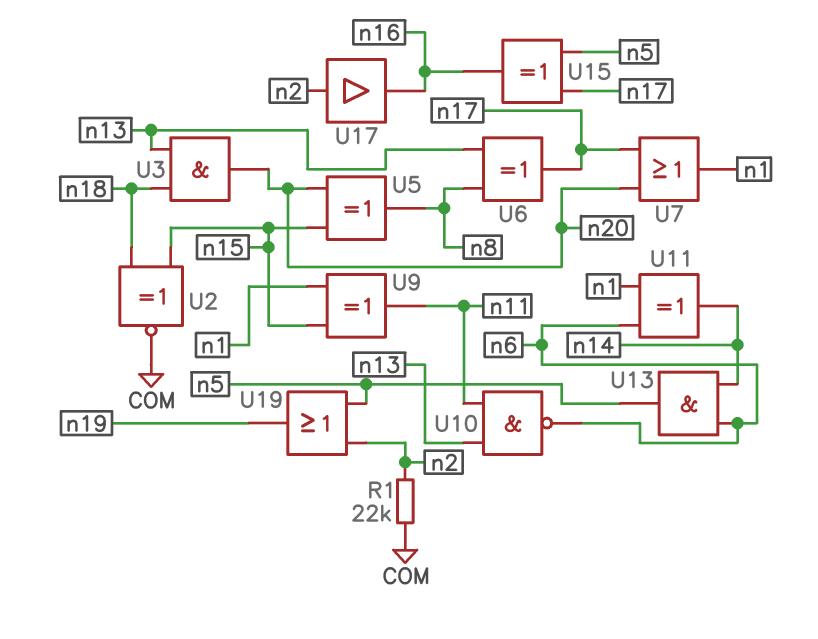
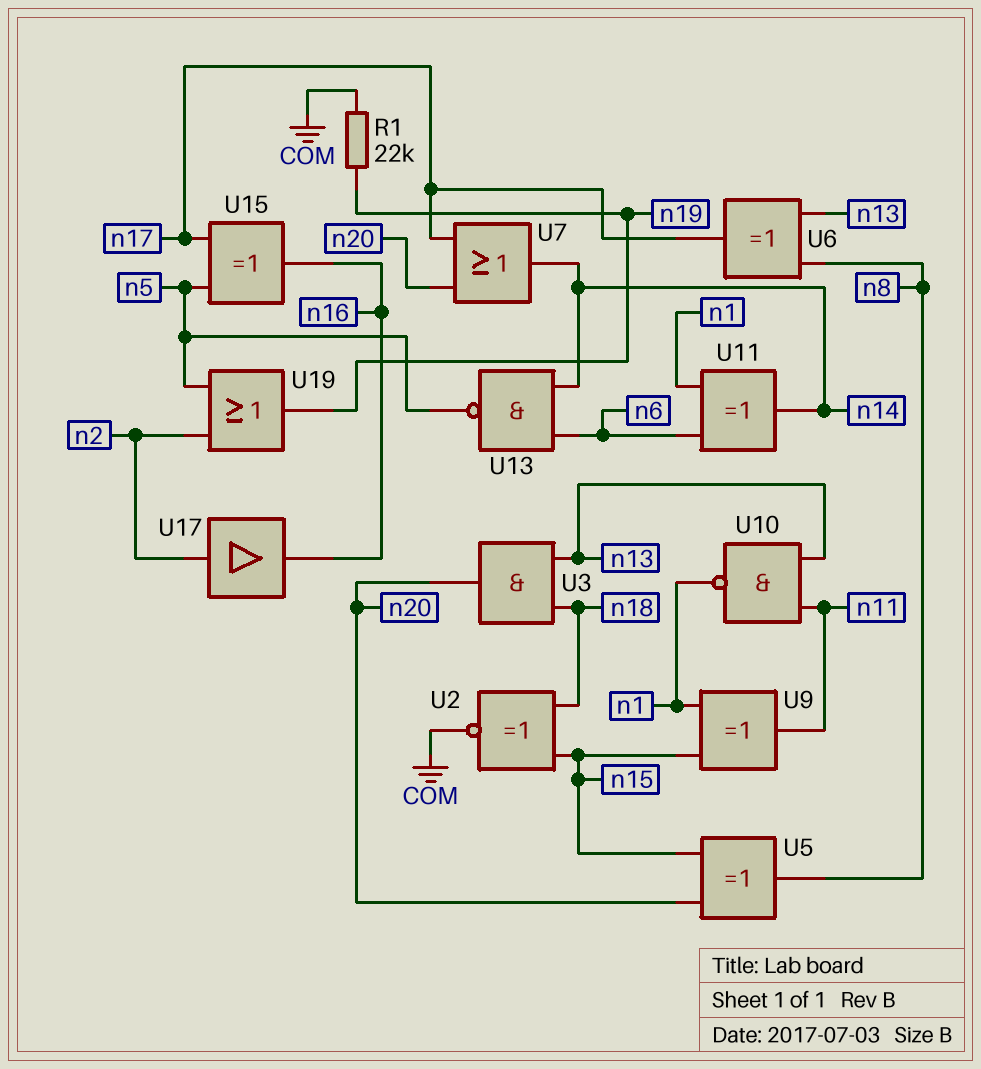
R1: 22k (COM, n2) -> 22k (COM, n19)
U7: OR (in n17, in n20, out n1) -> OR (in n17, in n20, out n14)
U10: NAND (in n11, in n13, out n6) -> NAND (in n11, in n13, out n1)
U13: AND (in n6, in n14, out n5) -> NAND (in n6, in n14, out n5)

